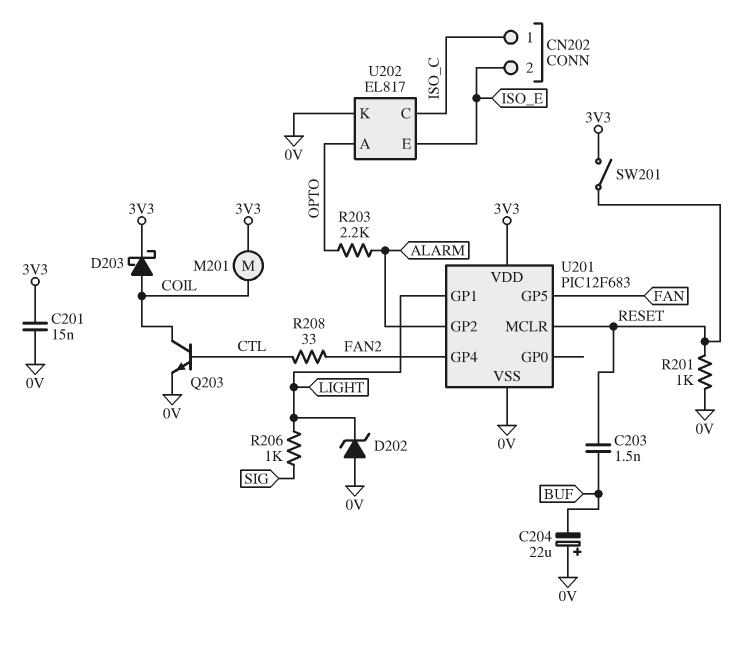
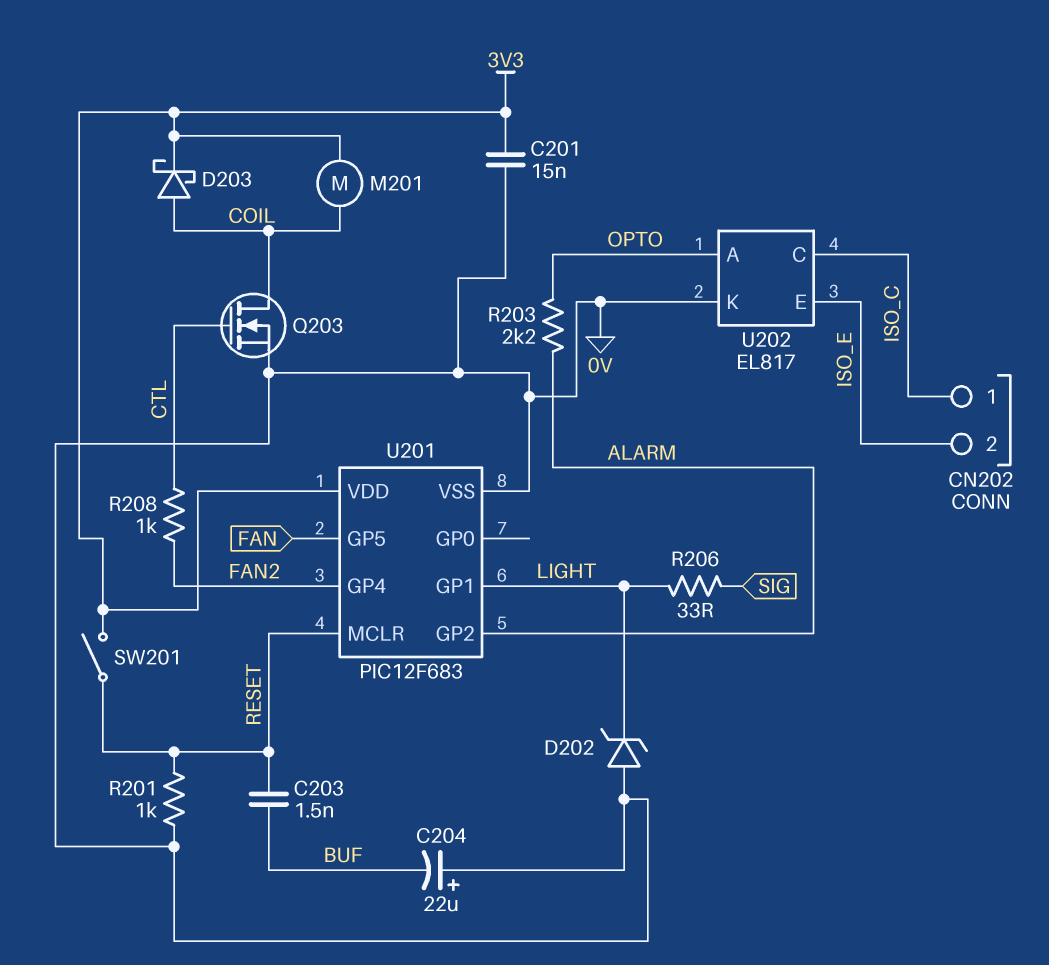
Q203: NPN (B CTL, C COIL, E 0V) -> NMOS (G CTL, D COIL, S 0V)
R206: 1k (LIGHT, SIG) -> 33 (LIGHT, SIG)
R208: 33 (CTL, FAN2) -> 1k (CTL, FAN2)

